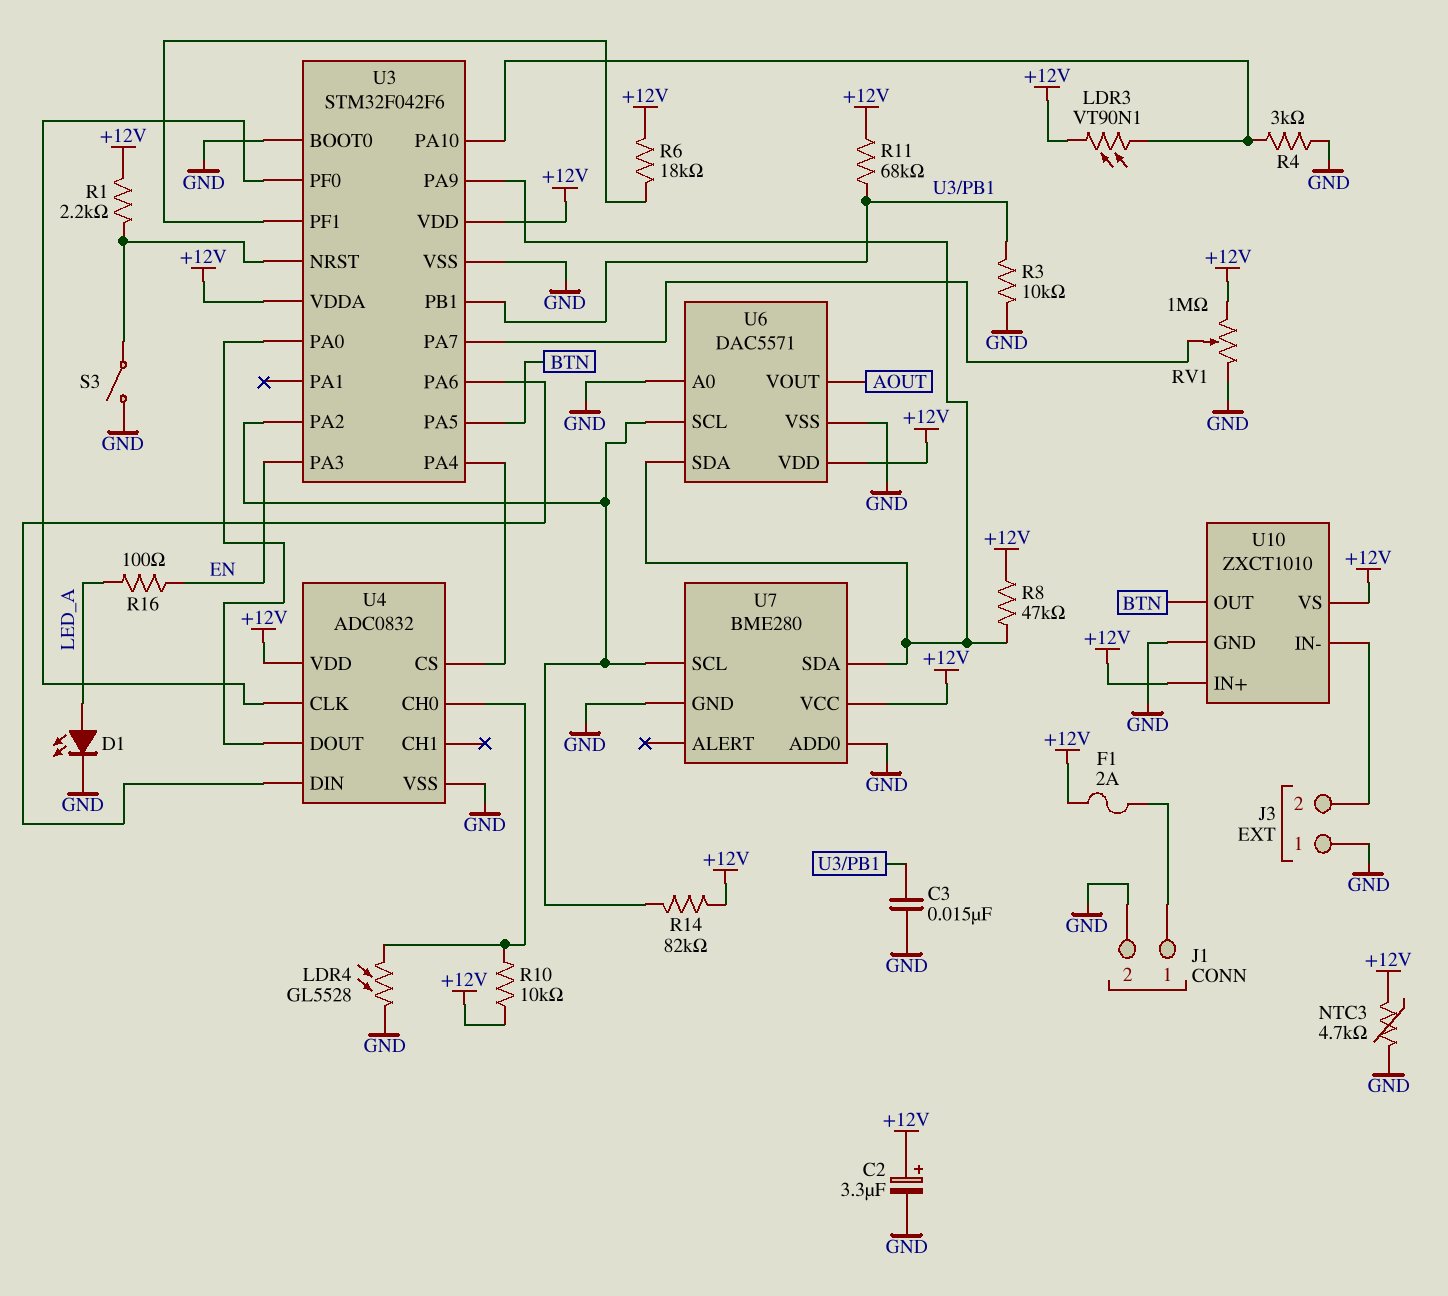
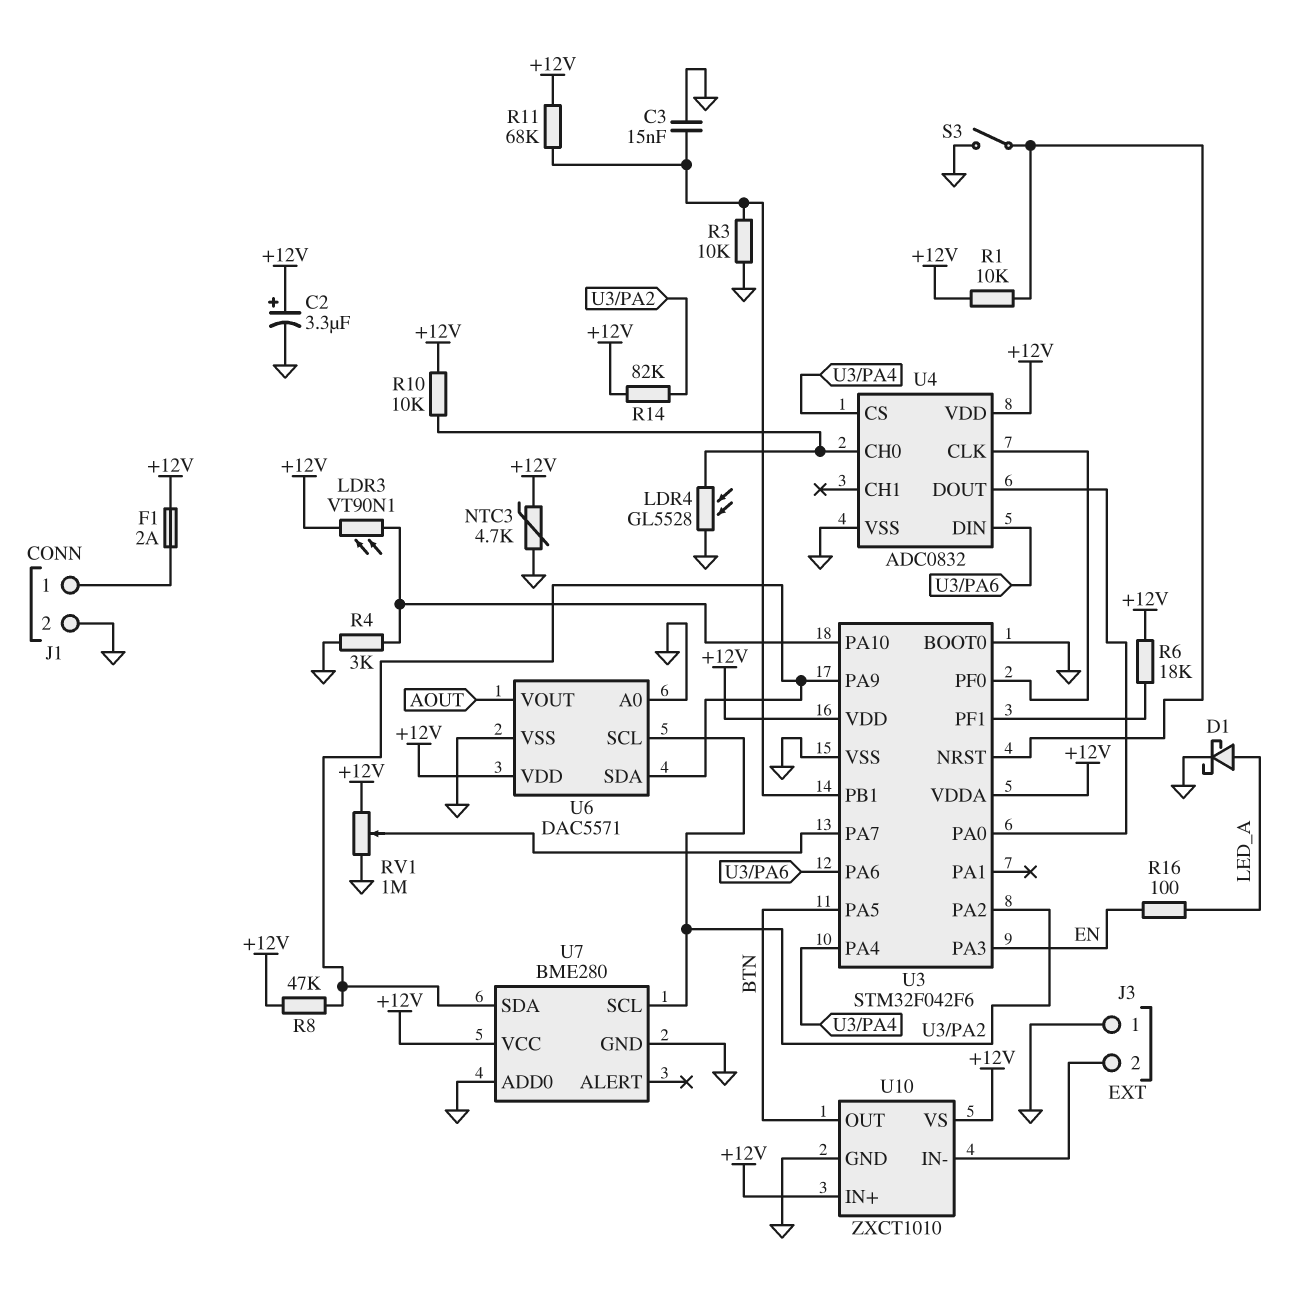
D1: LED (A LED_A, K GND) -> schottky (A LED_A, K GND)
R1: 2.2k (+12V, U3/NRST) -> 10k (+12V, U3/NRST)

